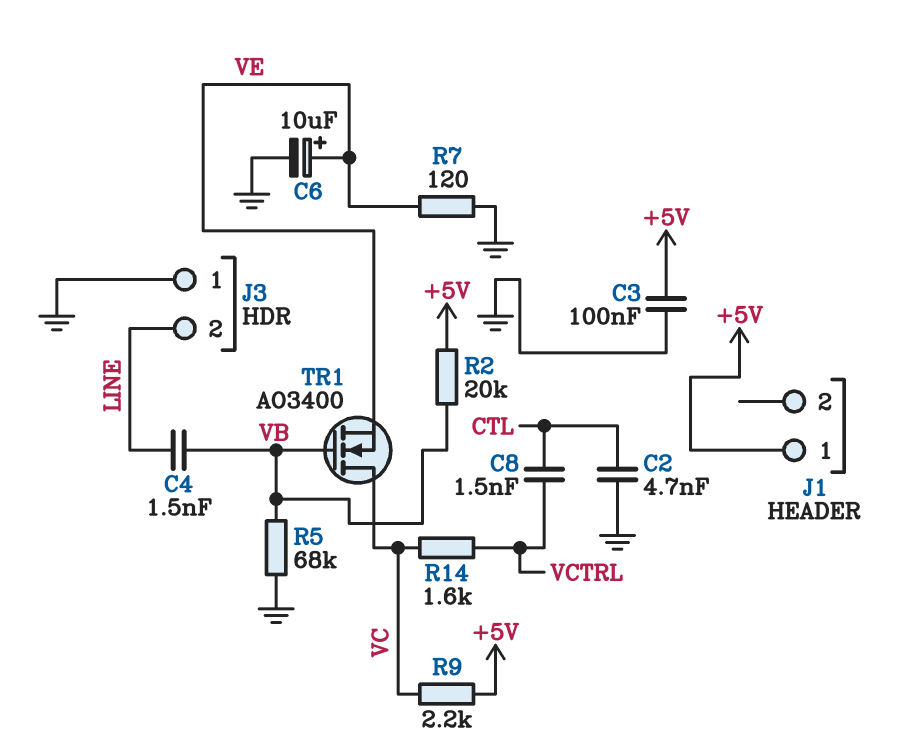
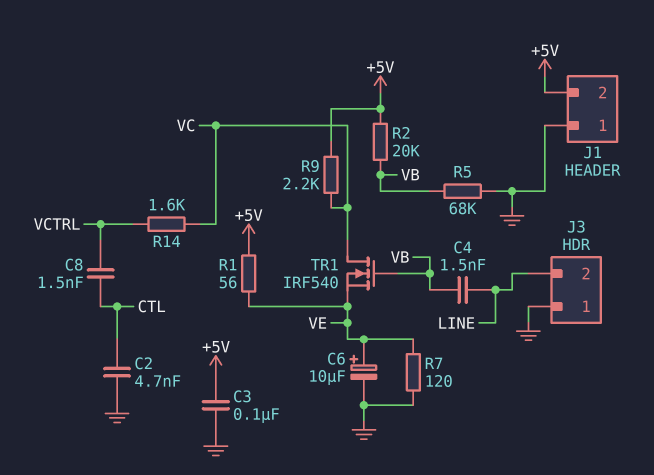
J1 pin 1: +5V -> GND
J1 pin 2: none -> +5V
R1: none -> 56 (+5V, VE)
TR1: NMOS AO3400 (G VB, D VC, S VE) -> NMOS IRF540 (G VB, D VC, S VE)

